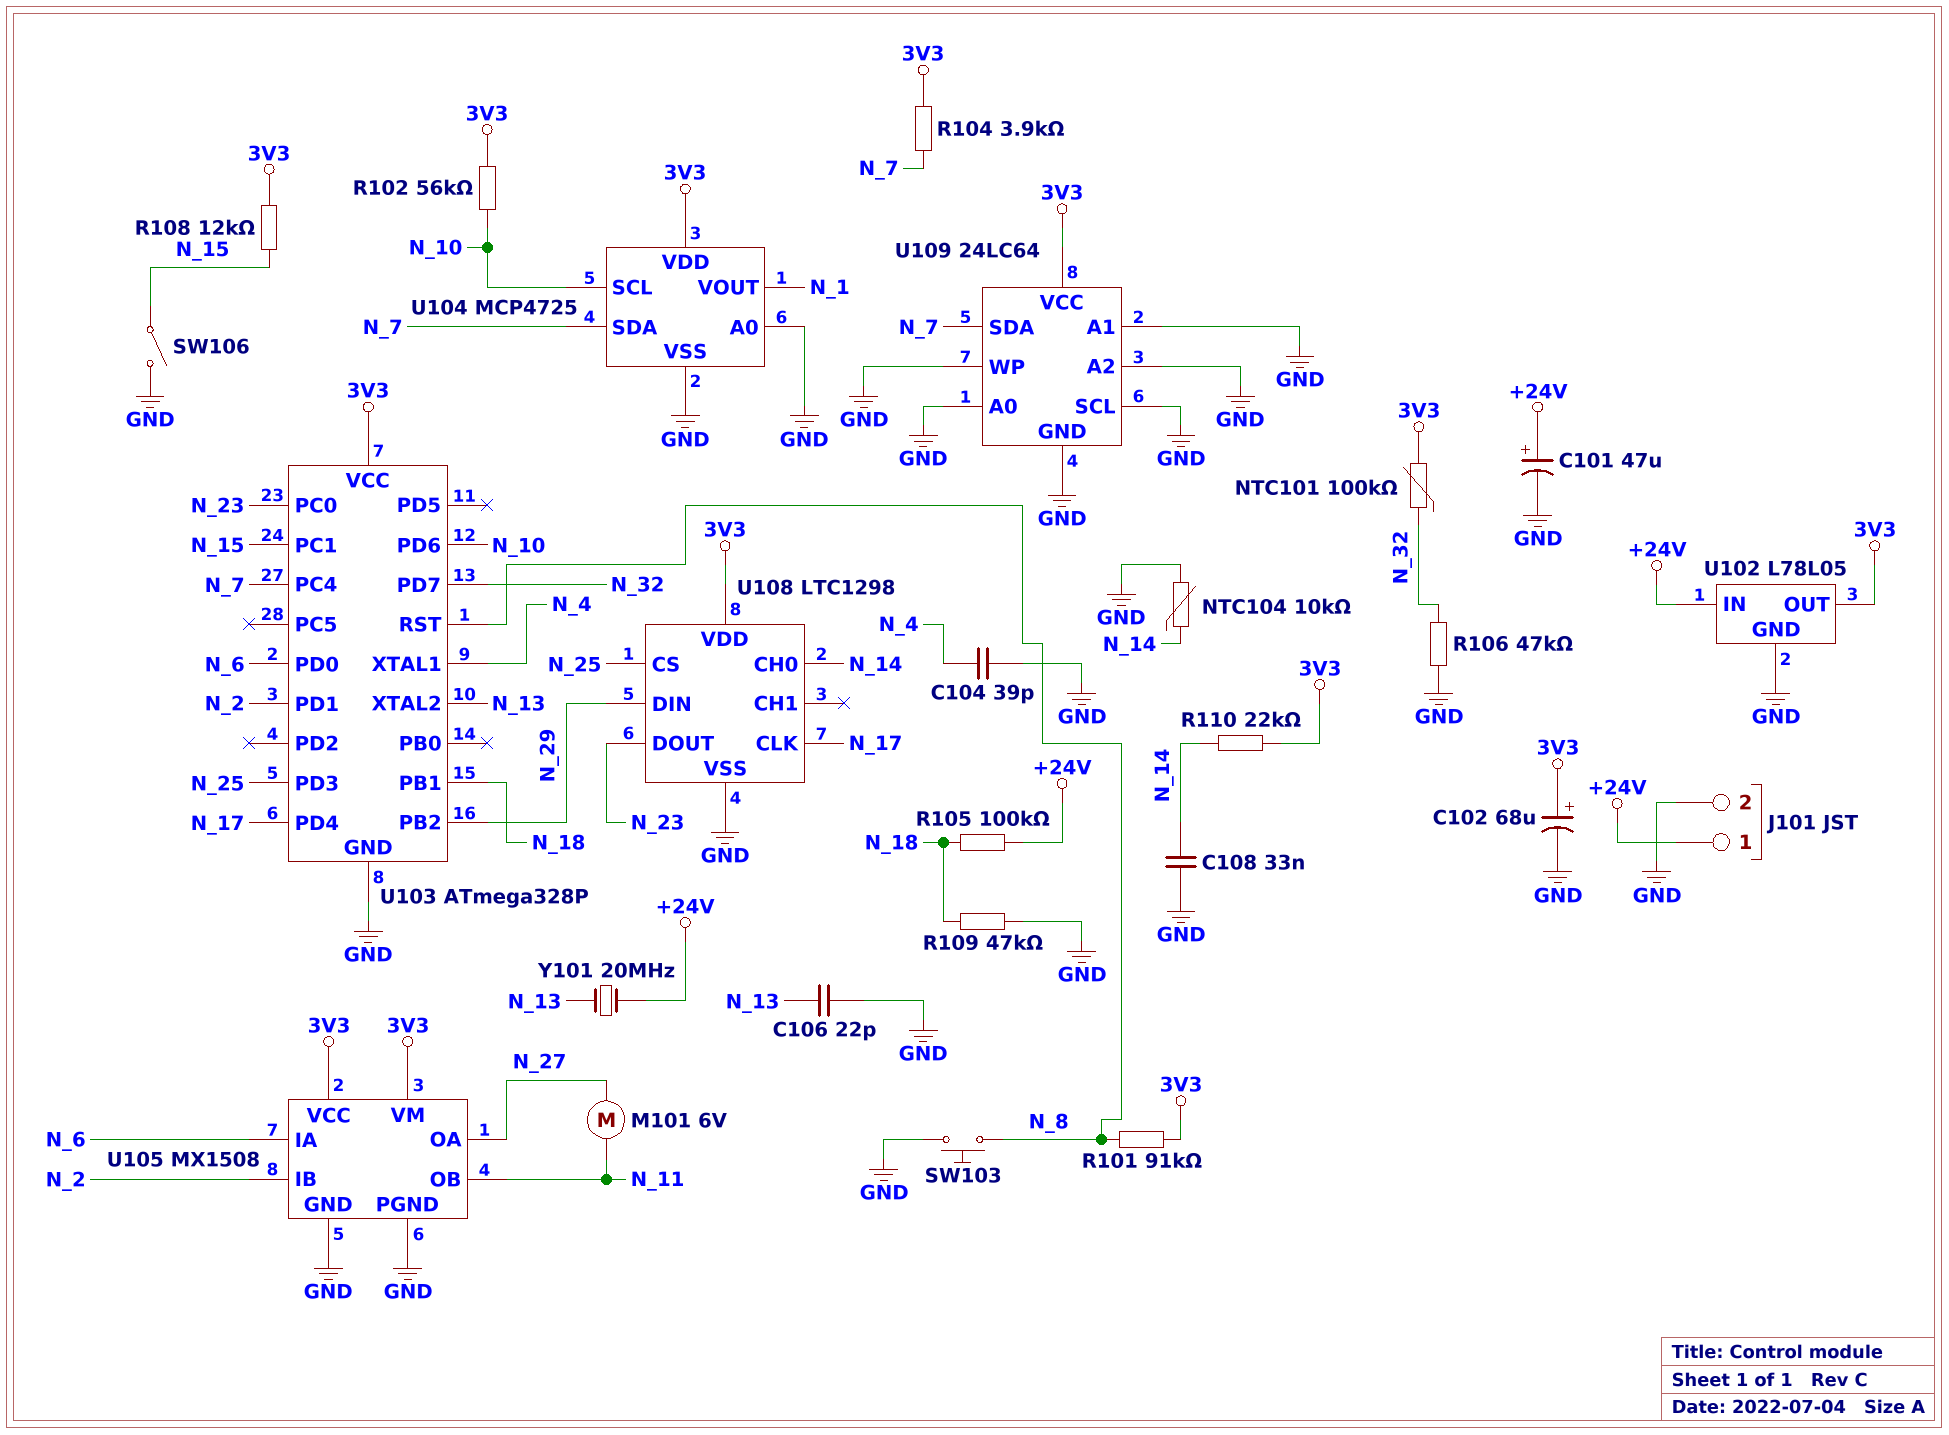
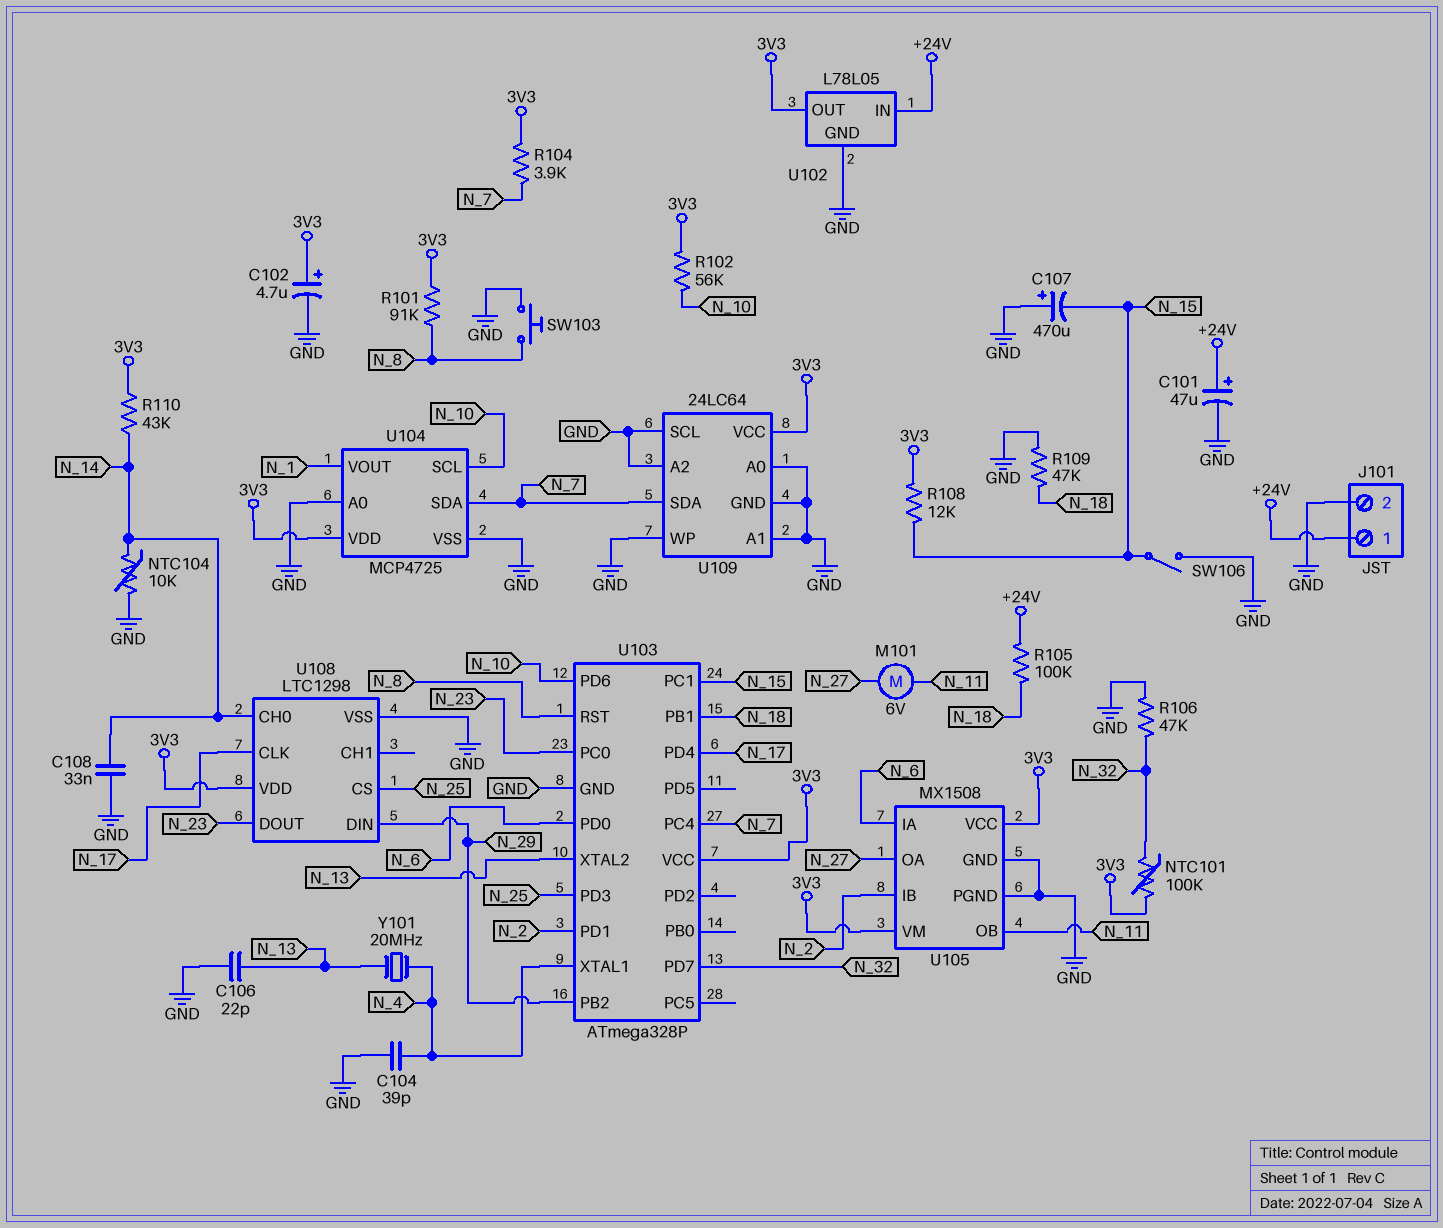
C102: 68uF (plus 3V3, minus GND) -> 4.7uF (plus 3V3, minus GND)
C107: none -> 470uF (plus GND, minus N_15)
R110: 22k (3V3, N_14) -> 43k (3V3, N_14)
Y101: 20MHz (+24V, N_13) -> 20MHz (N_4, N_13)

